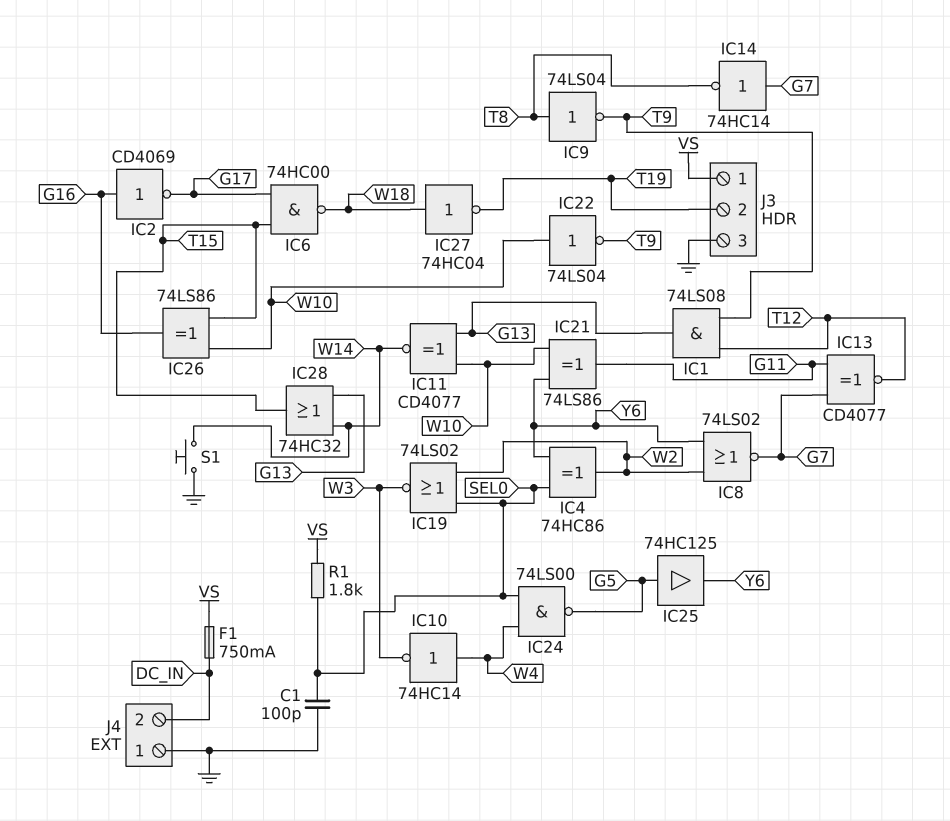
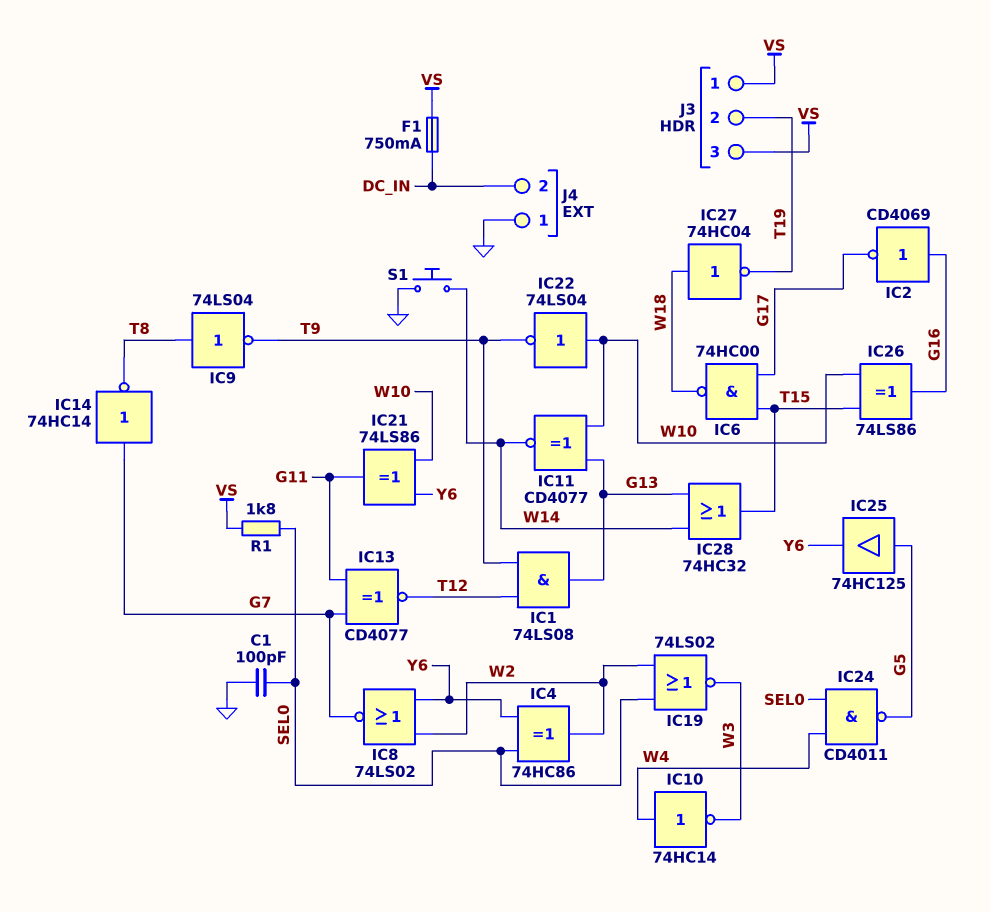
IC24: NAND 74LS00 (in SEL0, in W4, out G5) -> NAND CD4011 (in SEL0, in W4, out G5)
J3 pin 3: GND -> VS

